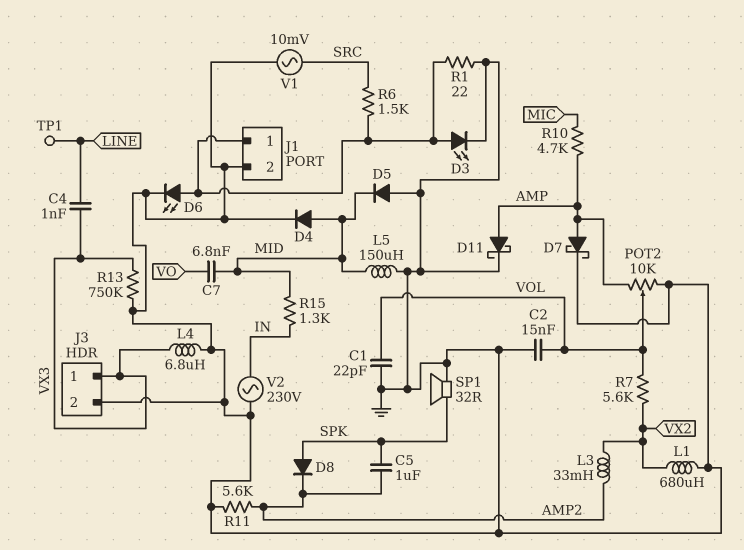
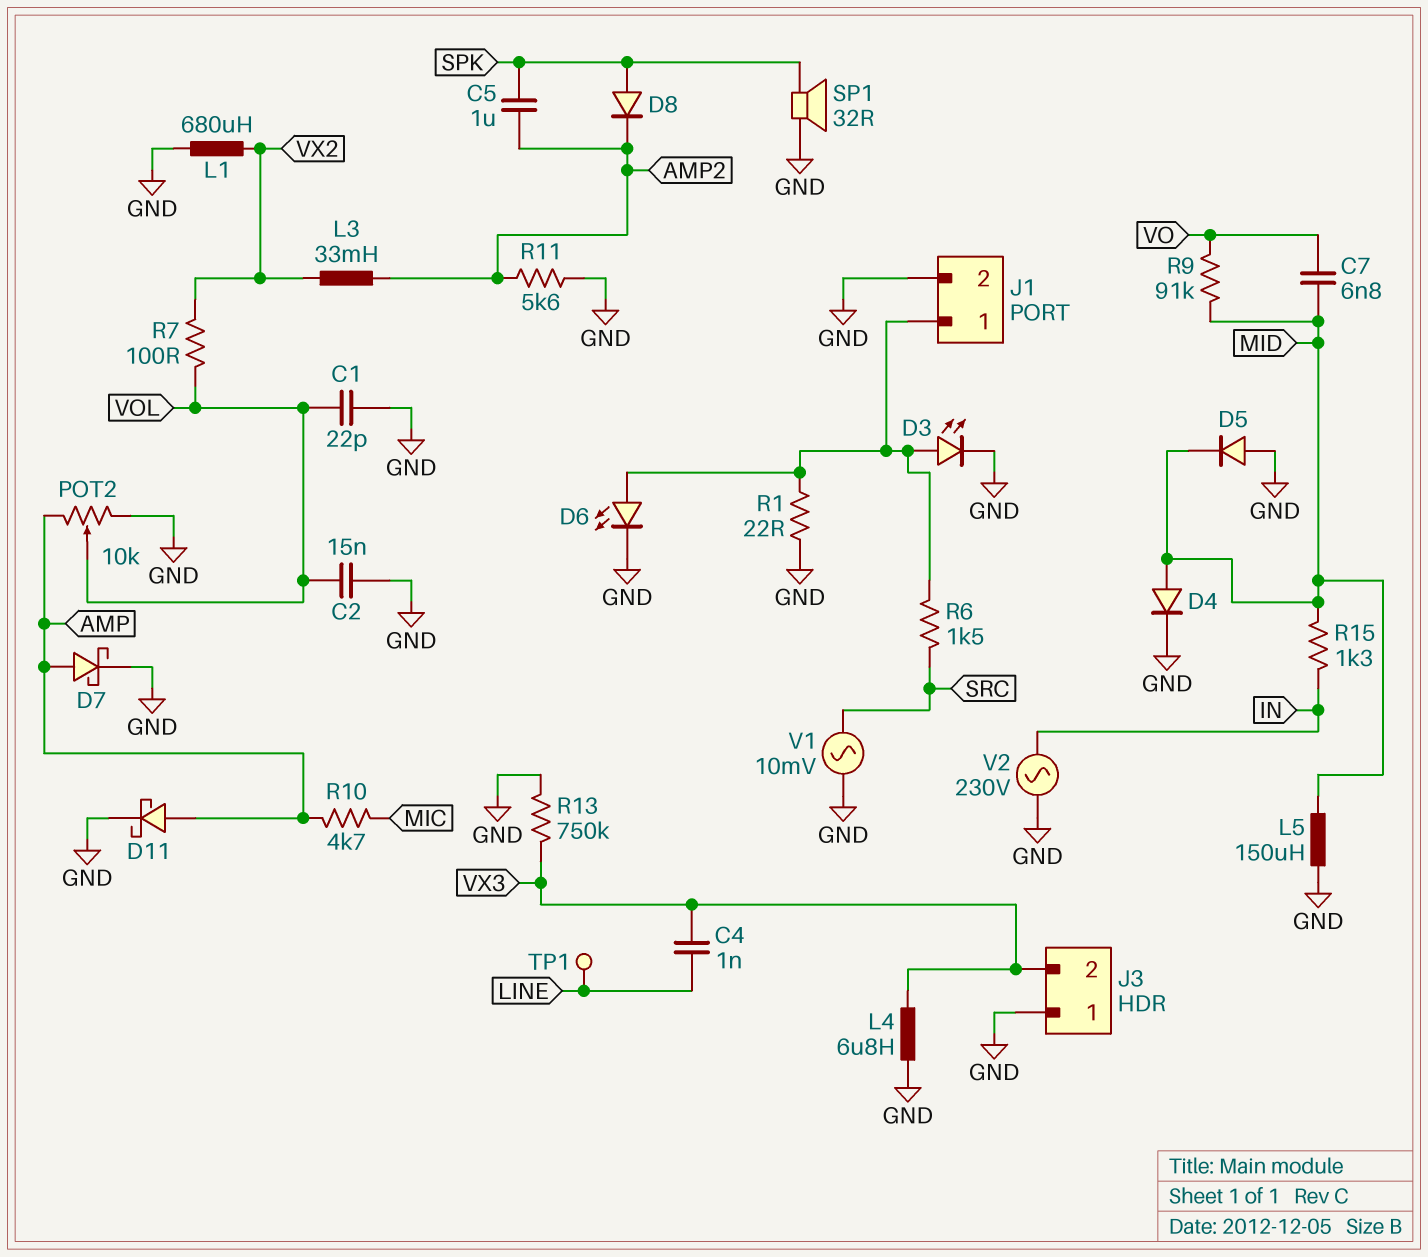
J3 pin 1: VX3 -> GND
J3 pin 2: GND -> VX3
R7: 5.6k (VOL, VX2) -> 100 (VOL, VX2)
R9: none -> 91k (MID, VO)

